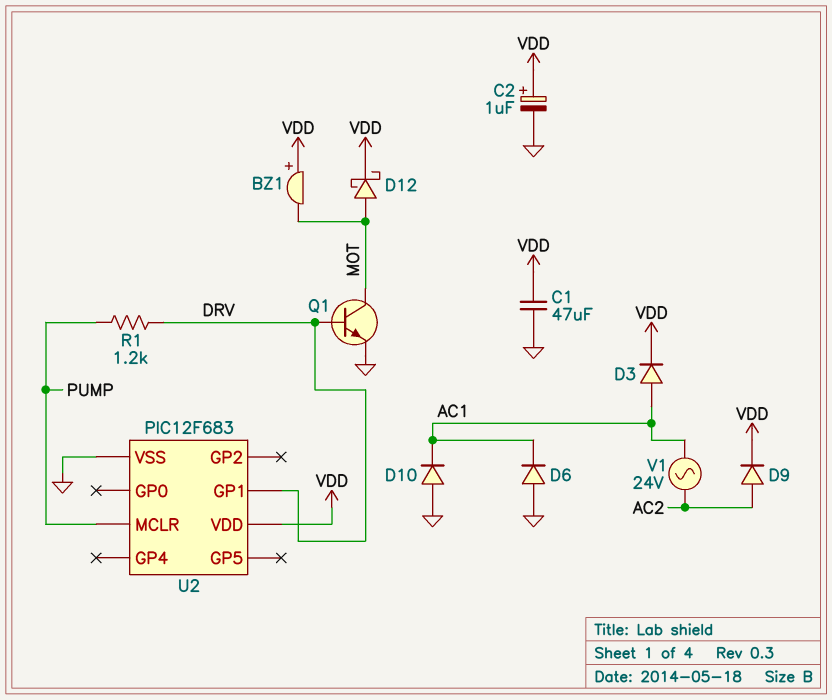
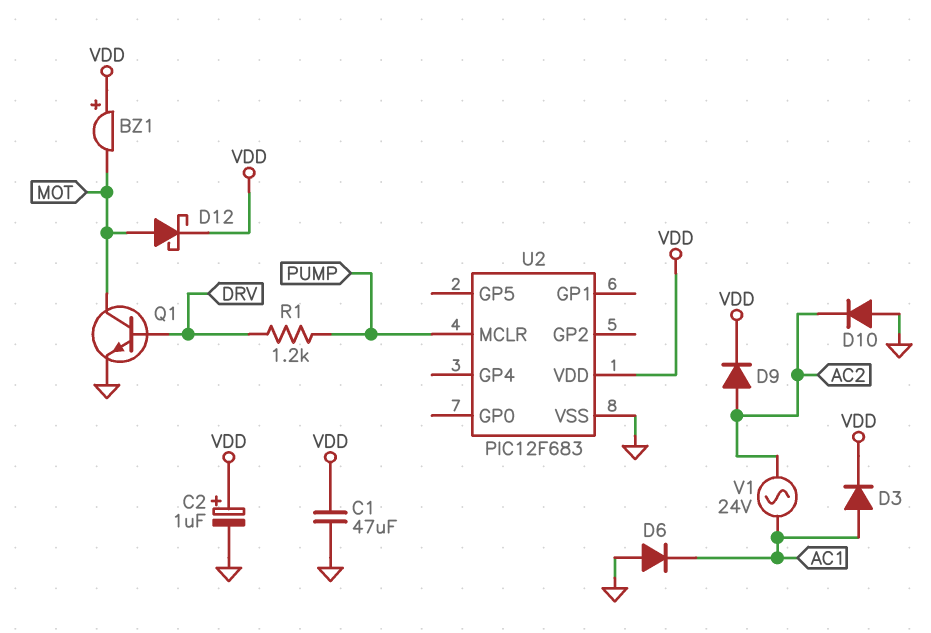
D10: diode (A GND, K AC1) -> diode (A GND, K AC2)
U2 pin GP1: DRV -> none

